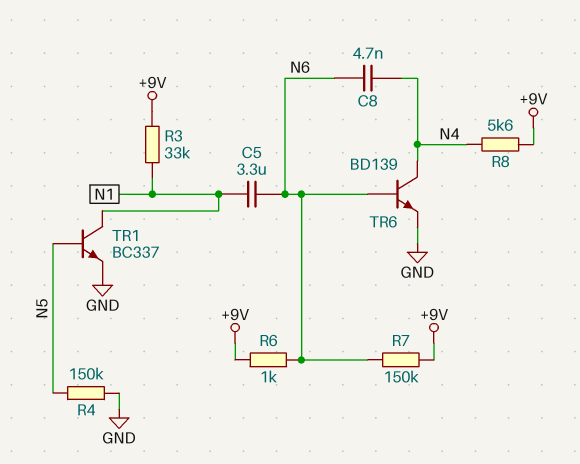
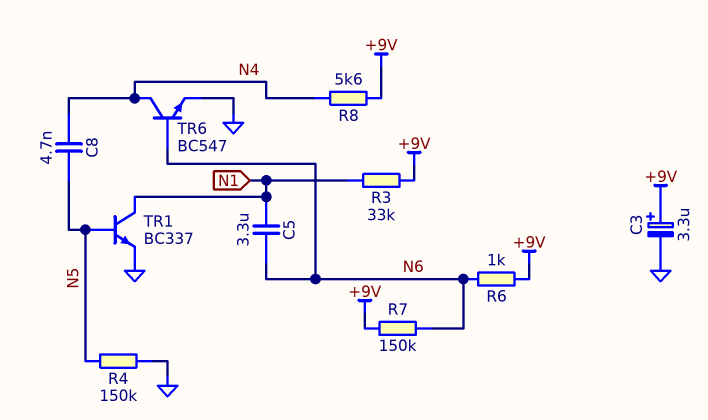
C3: none -> 3.3uF (plus +9V, minus GND)
C8: 4.7nF (N4, N6) -> 4.7nF (N4, N5)
TR6: NPN BD139 (B N6, C N4, E GND) -> NPN BC547 (B N6, C N4, E GND)

